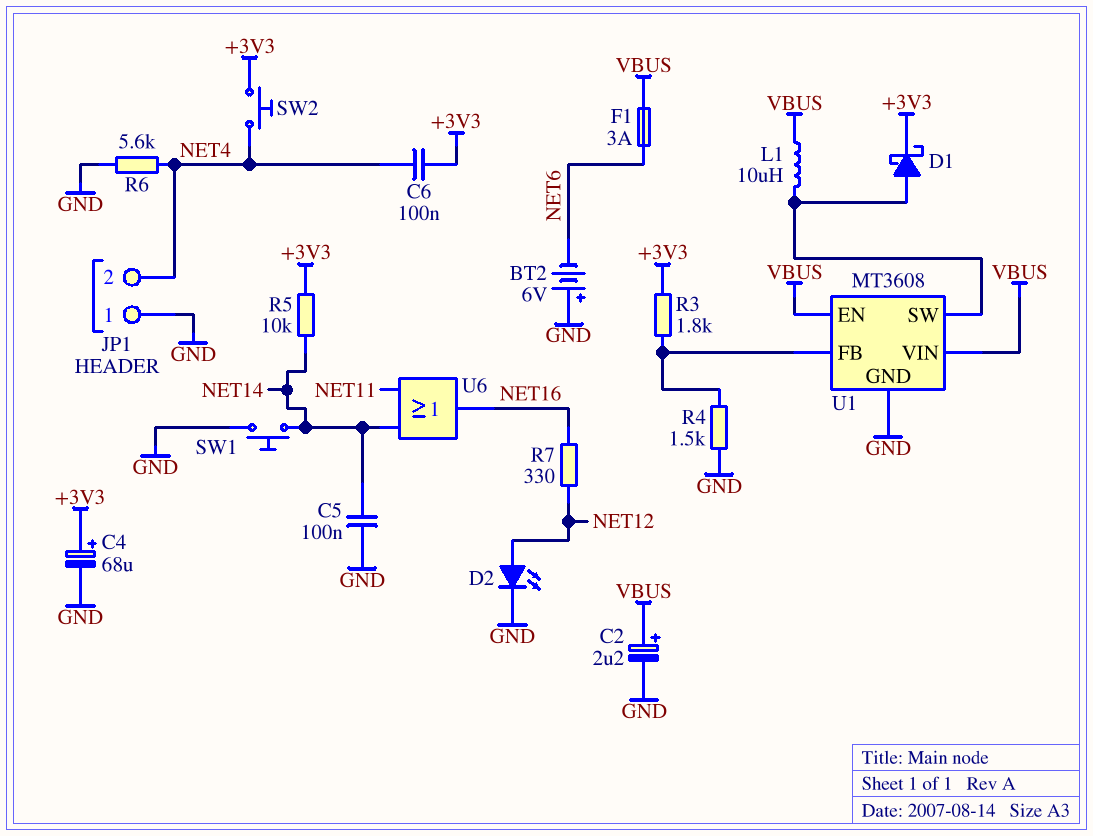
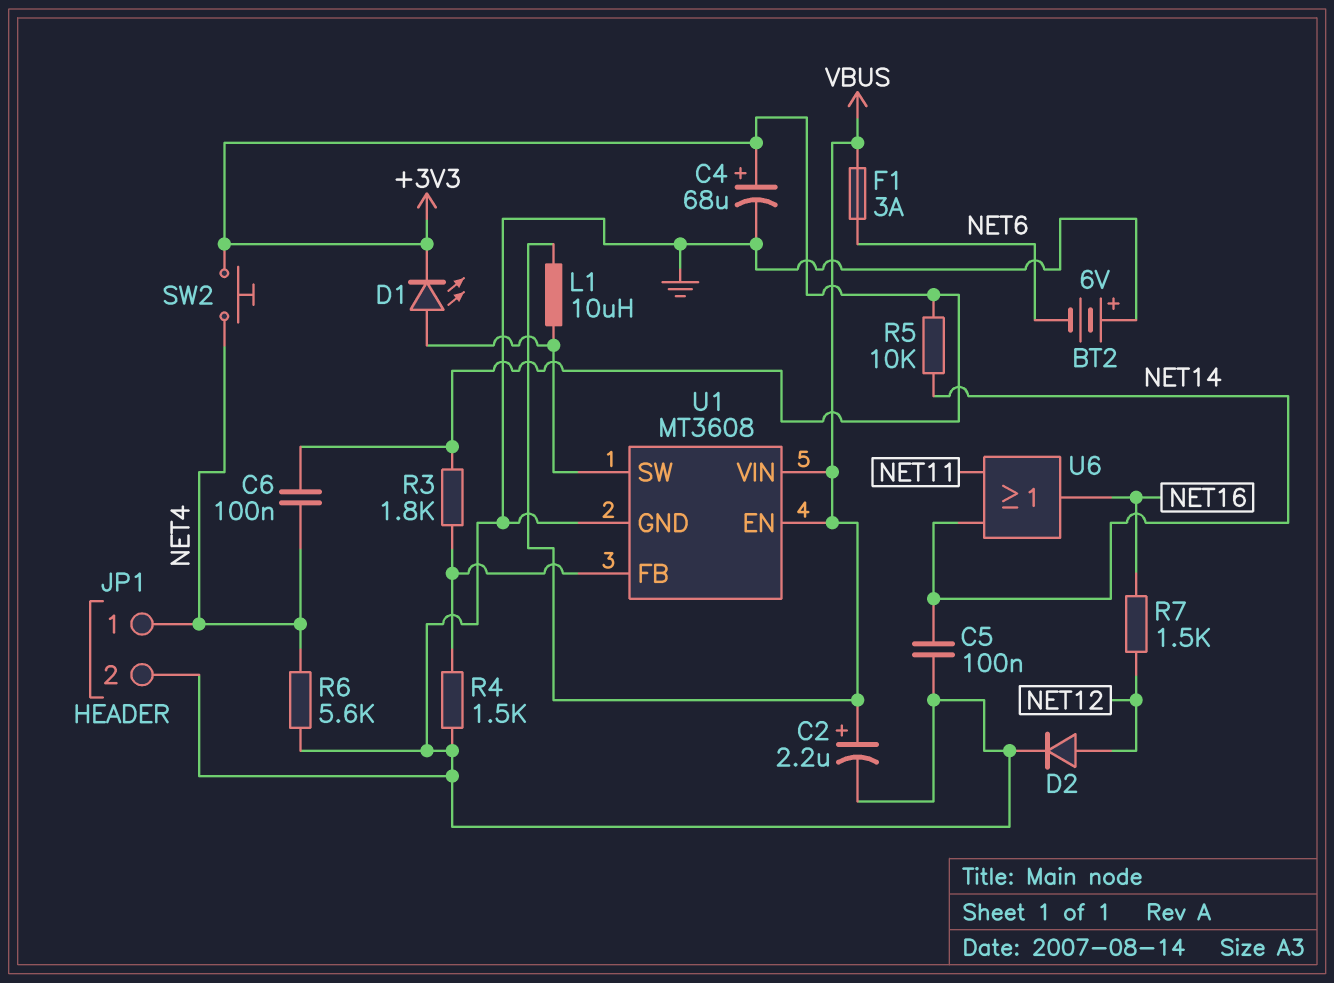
D1: schottky (A U1/SW, K +3V3) -> LED (A U1/SW, K +3V3)
D2: LED (A NET12, K GND) -> diode (A NET12, K GND)
JP1 pin 1: GND -> NET4
JP1 pin 2: NET4 -> GND
R7: 330 (NET12, NET16) -> 1.5k (NET12, NET16)
SW1: button (GND, NET14) -> none

